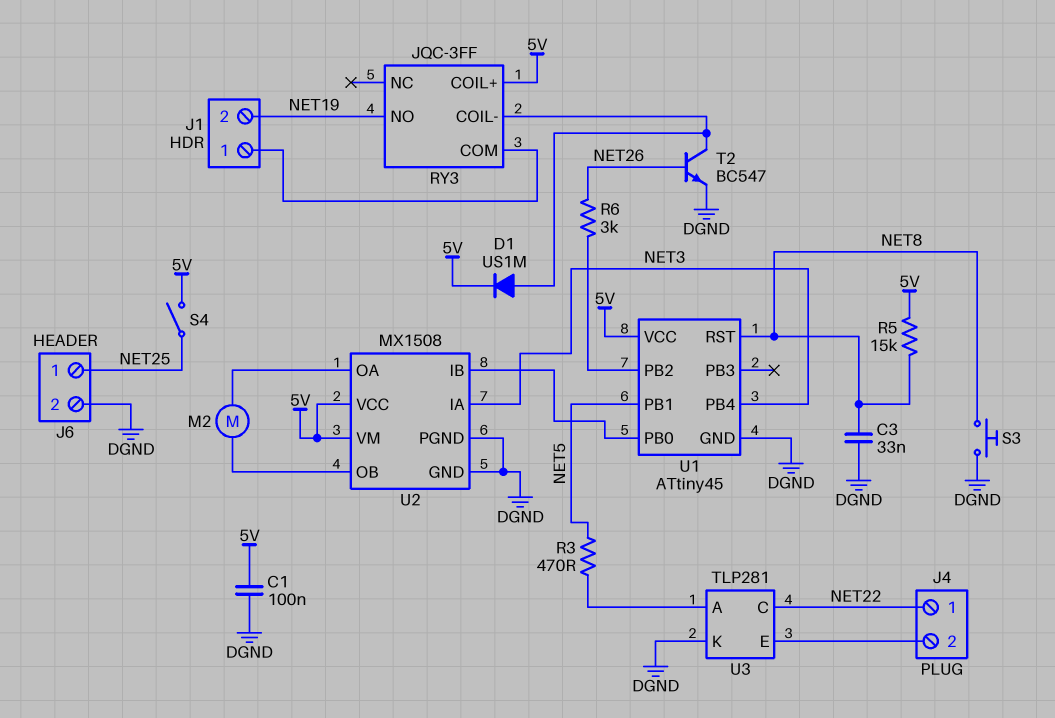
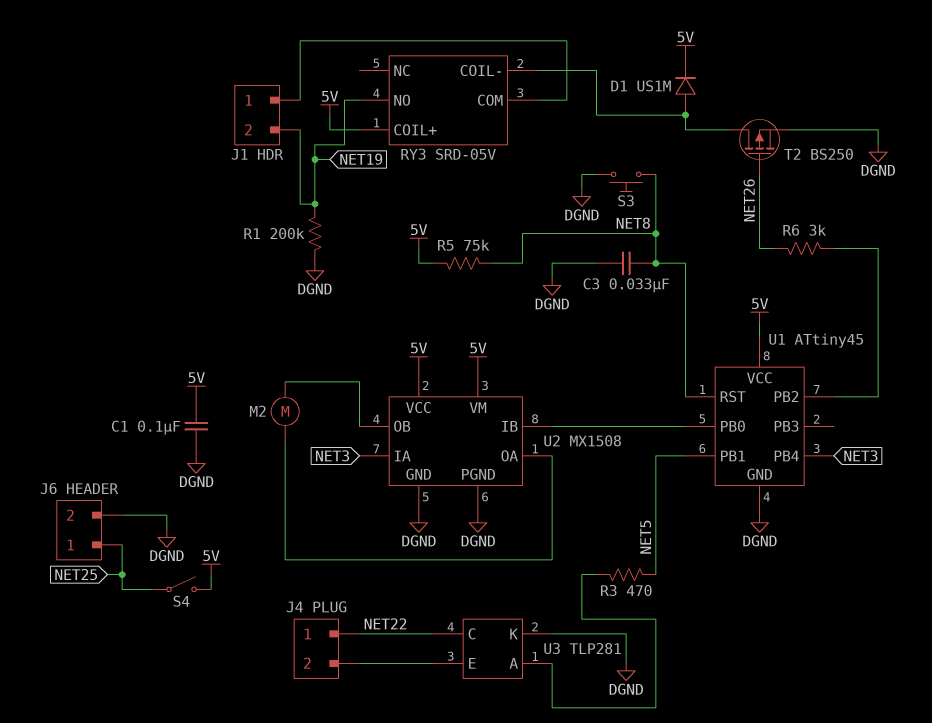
R1: none -> 200k (DGND, NET19)
R5: 15k (5V, NET8) -> 75k (5V, NET8)
RY3: JQC-3FF -> SRD-05V
T2: NPN BC547 (B NET26, C RY3/COIL-, E DGND) -> PMOS BS250 (G NET26, D RY3/COIL-, S DGND)

